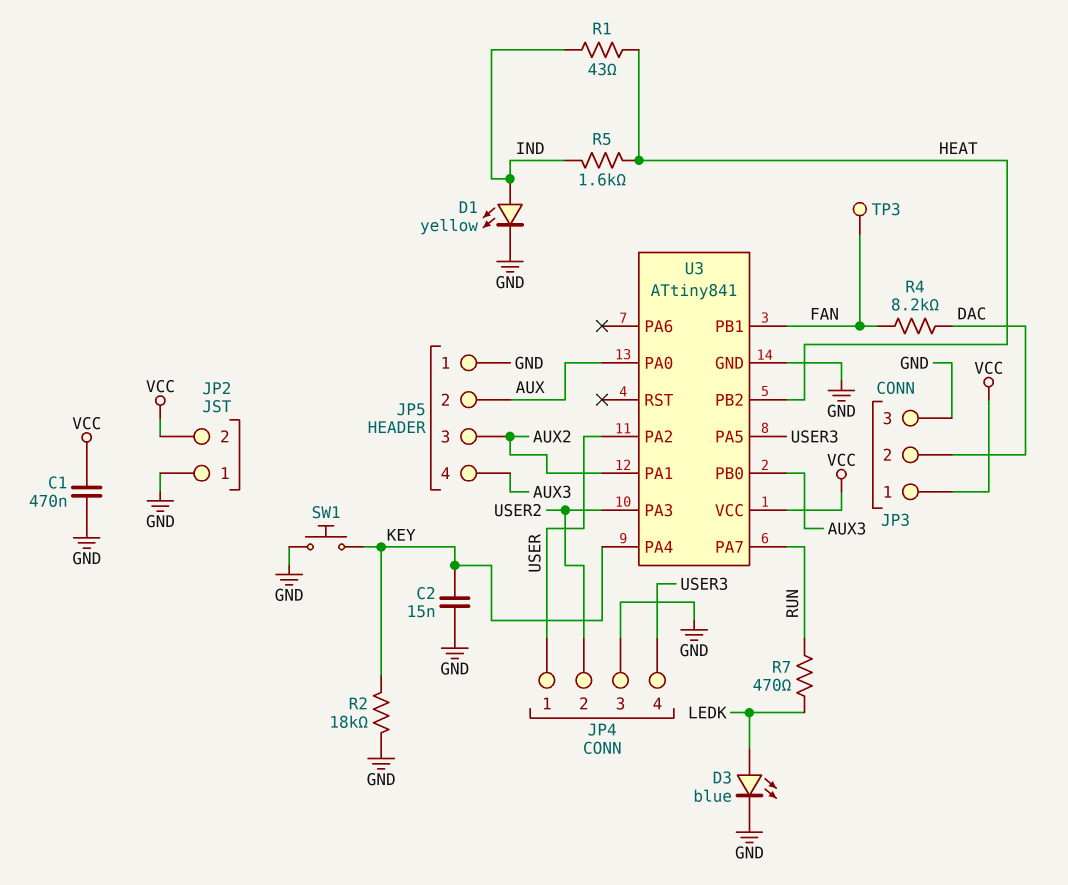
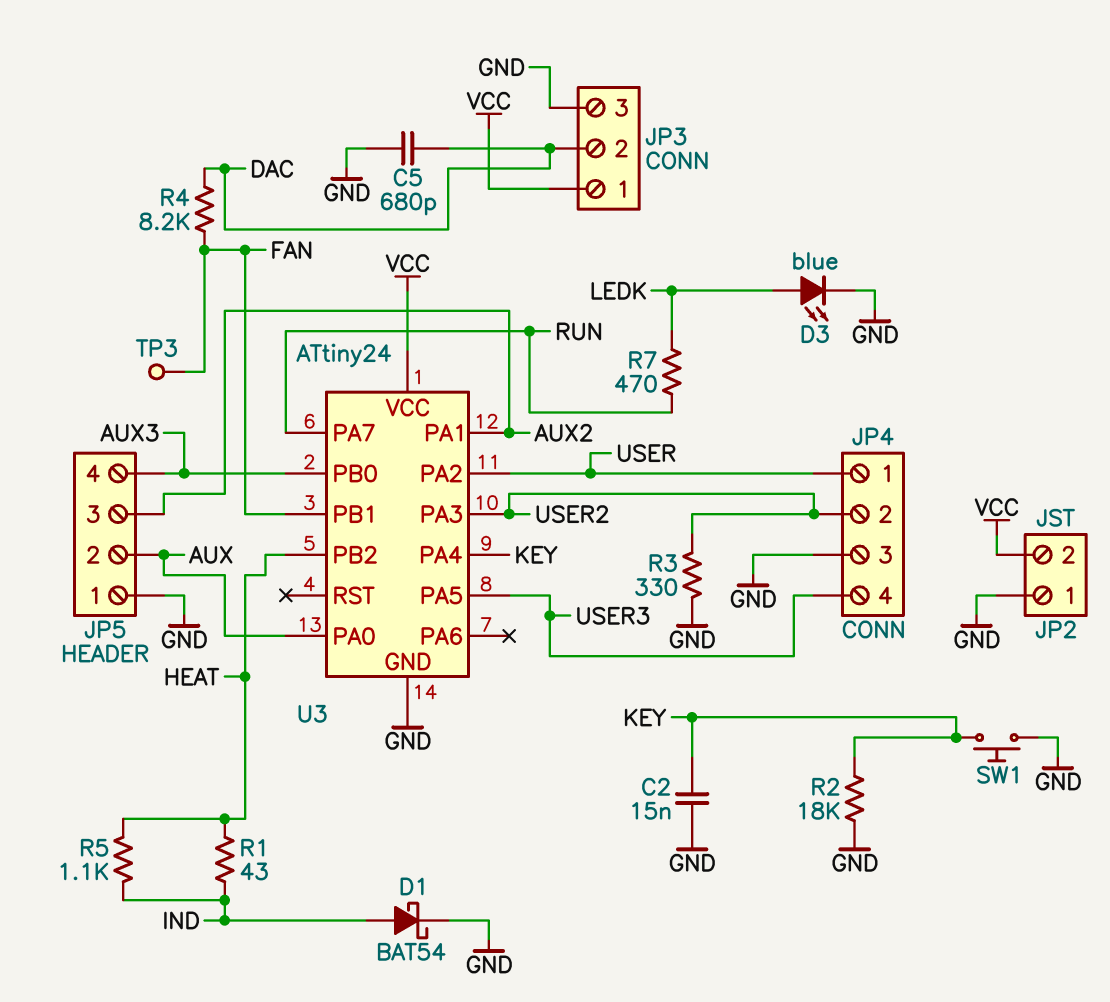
C1: 470nF (GND, VCC) -> none
C5: none -> 680pF (DAC, GND)
D1: LED yellow (A IND, K GND) -> schottky BAT54 (A IND, K GND)
R3: none -> 330 (GND, USER2)
R5: 1.6k (HEAT, IND) -> 1.1k (HEAT, IND)
U3: ATtiny841 -> ATtiny24

